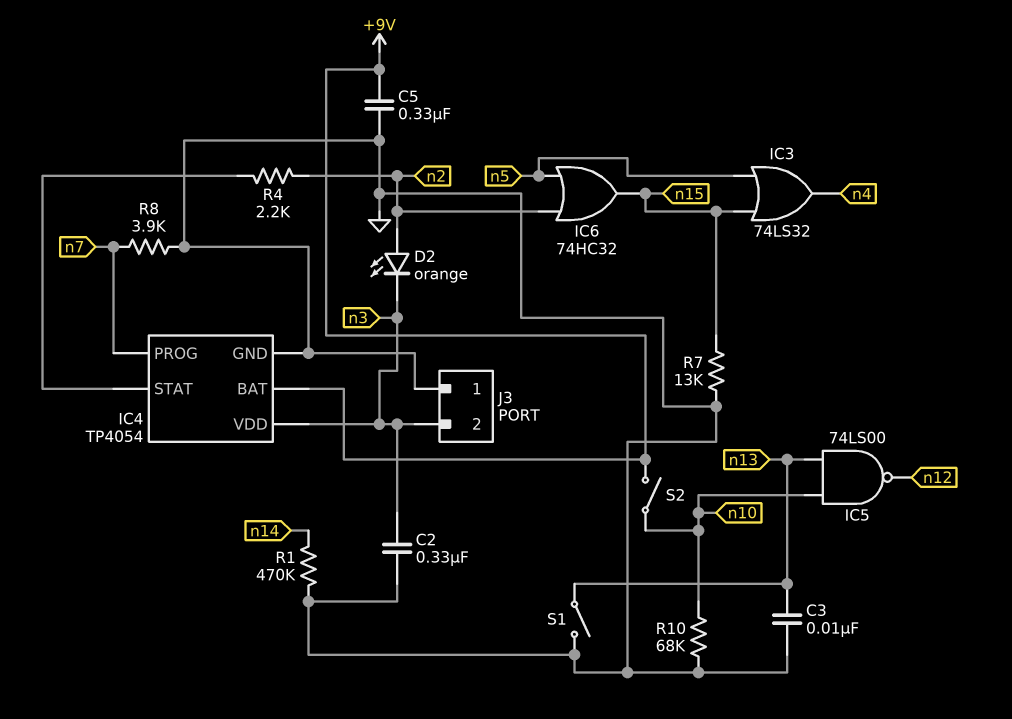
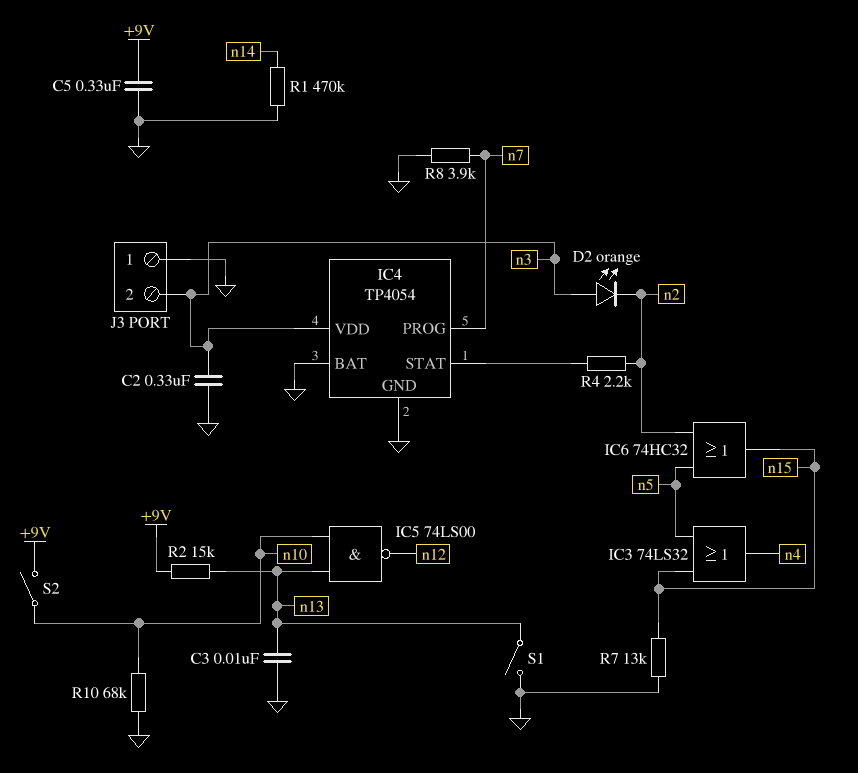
D2: LED orange (A n2, K n3) -> LED orange (A n3, K n2)
IC4 pin BAT: +9V -> GND
R2: none -> 15k (+9V, n13)

